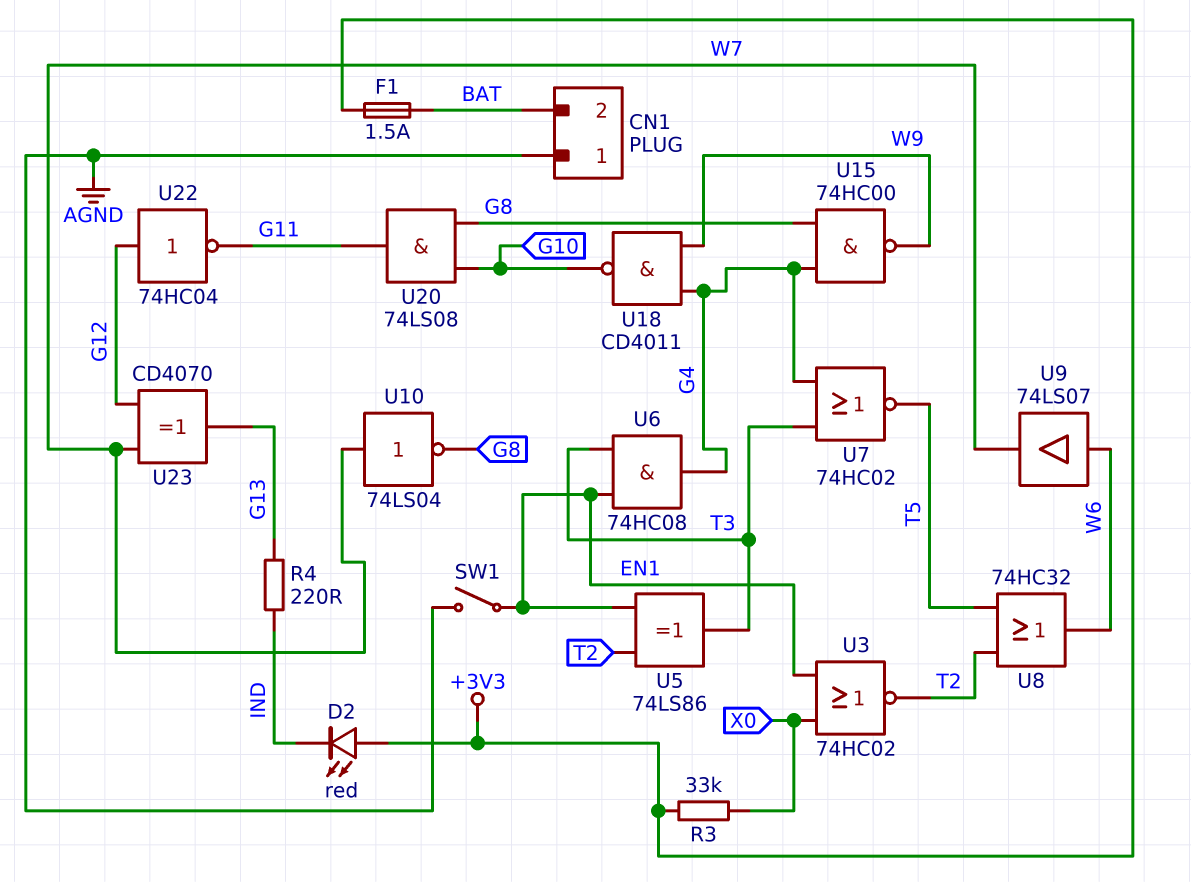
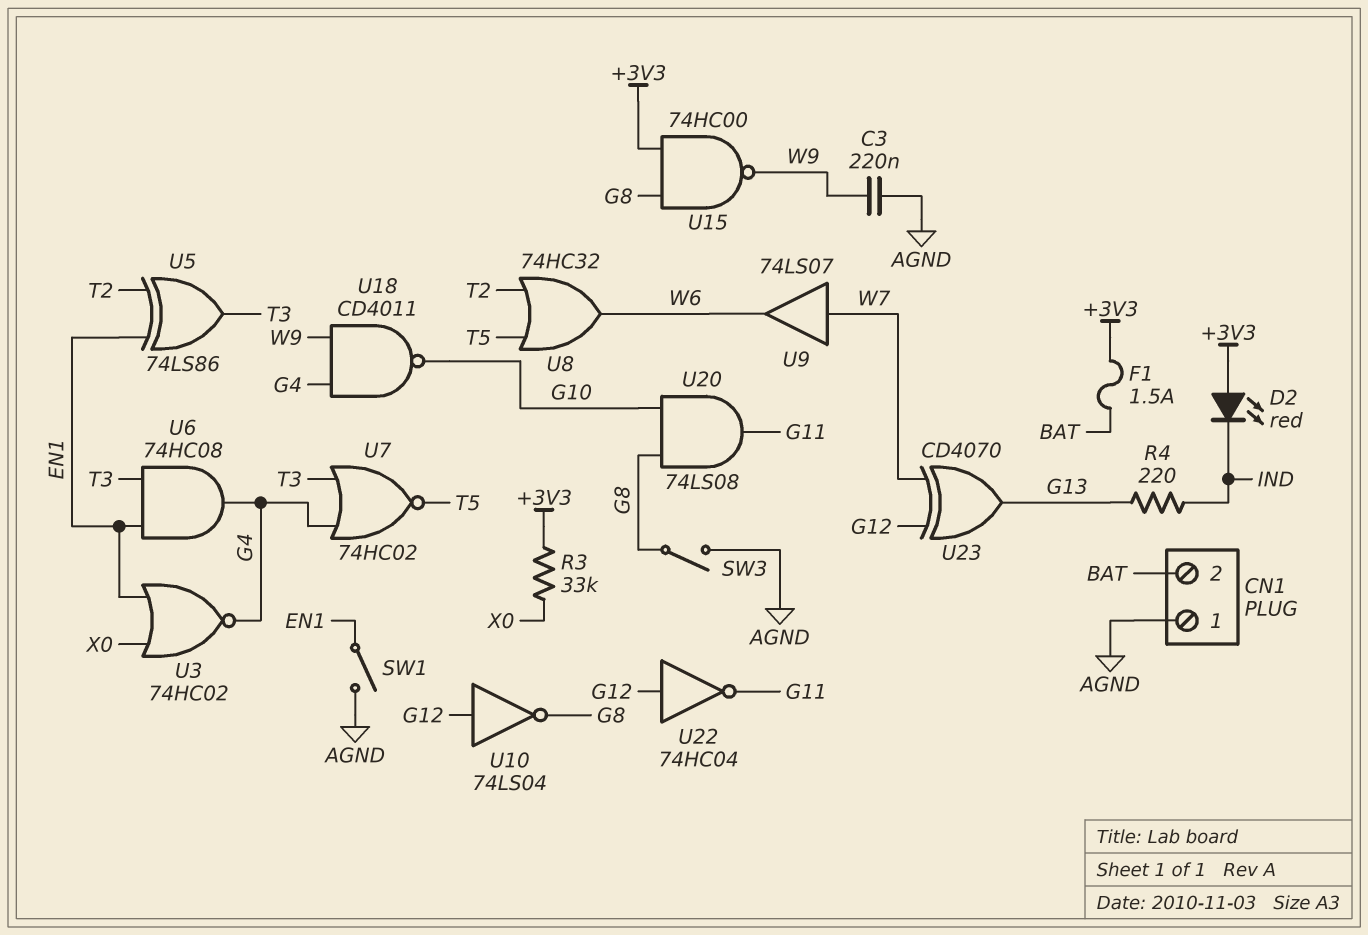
C3: none -> 220nF (AGND, W9)
SW3: none -> switch (AGND, G8)
U3: NOR 74HC02 (in EN1, in X0, out T2) -> NOR 74HC02 (in EN1, in X0, out G4)
U9: buffer 74LS07 (in W6, out W7) -> buffer 74LS07 (in W7, out W6)
U10: NOT 74LS04 (in W7, out G8) -> NOT 74LS04 (in G12, out G8)
U15: NAND 74HC00 (in G4, in G8, out W9) -> NAND 74HC00 (in +3V3, in G8, out W9)

